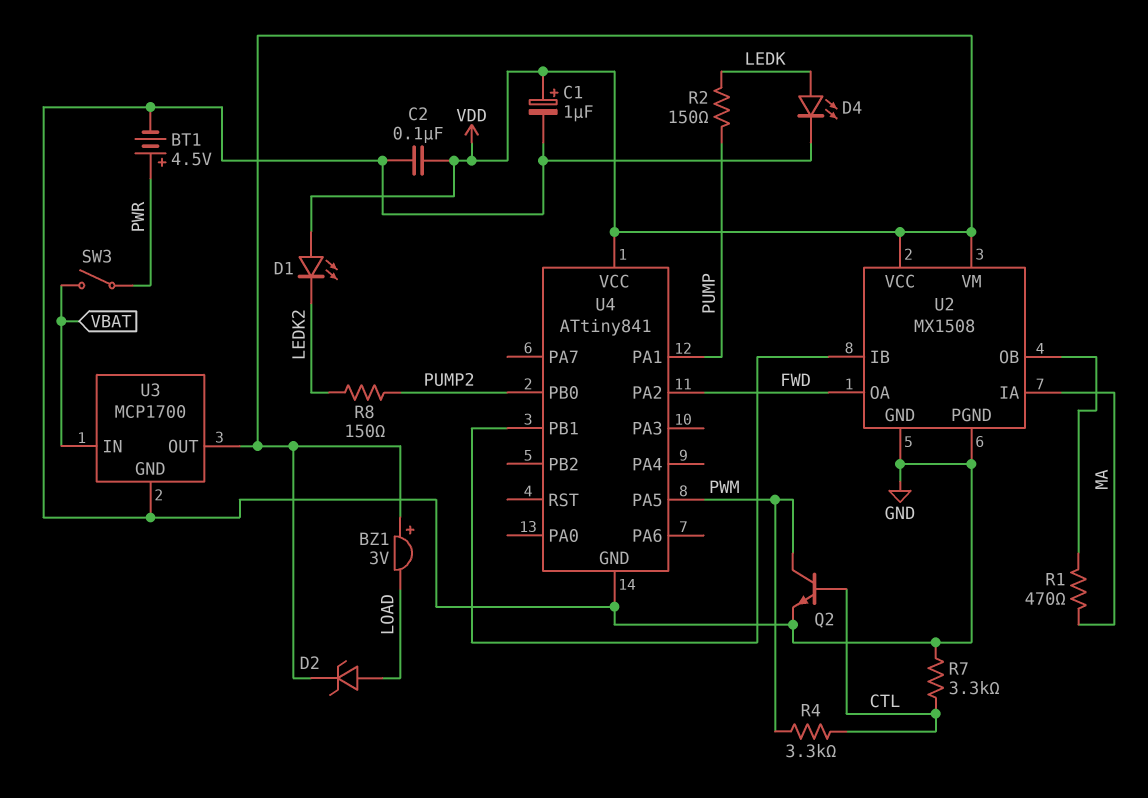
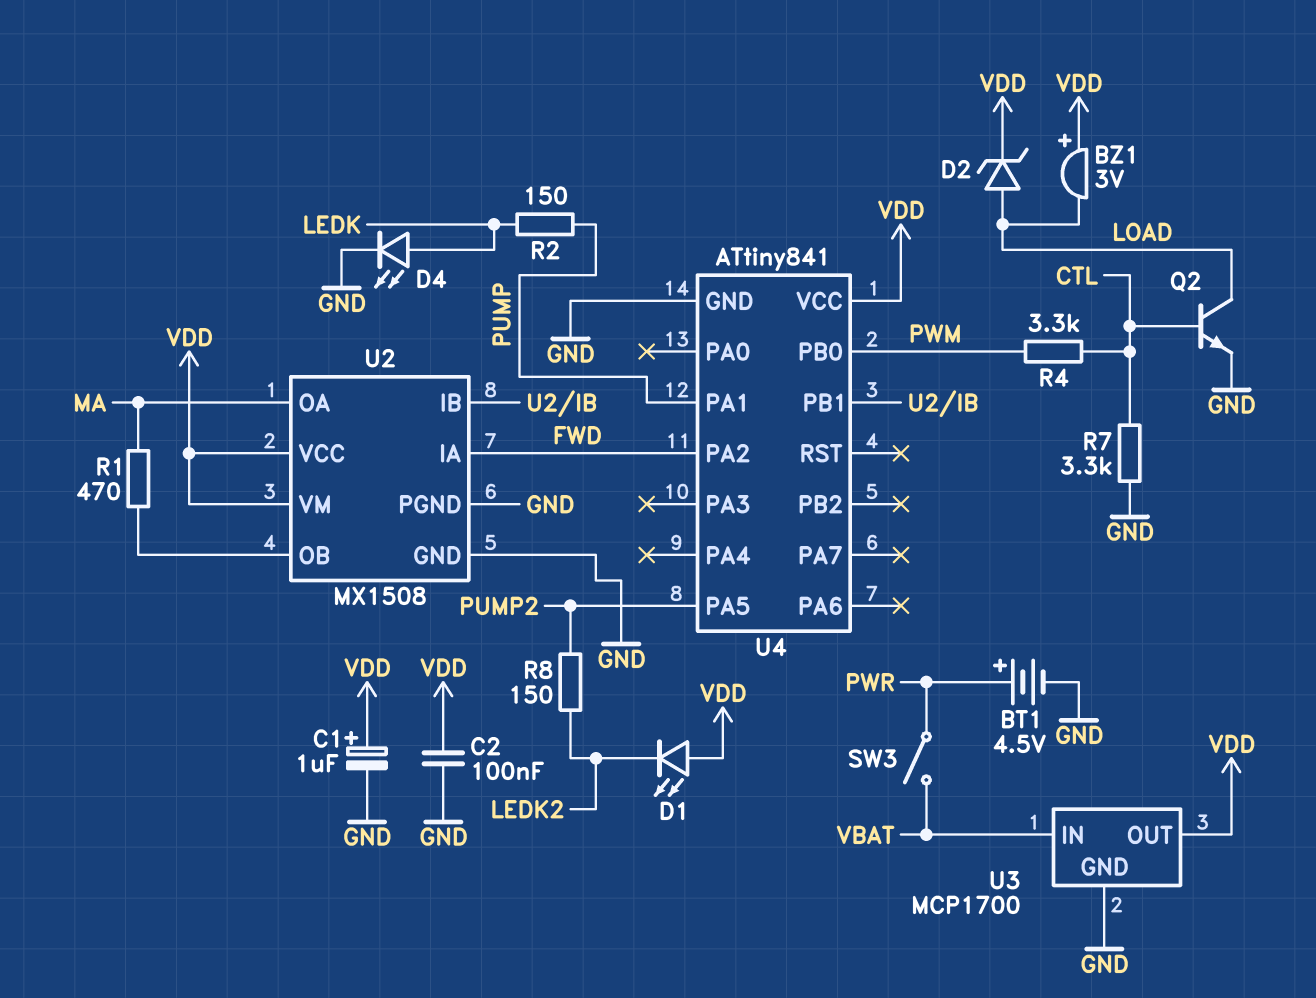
Q2: NPN (B CTL, C PWM, E GND) -> NPN (B CTL, C LOAD, E GND)
U2 pin IA: MA -> FWD
U2 pin OA: FWD -> MA
U4 pin PA5: PWM -> PUMP2
U4 pin PB0: PUMP2 -> PWM

